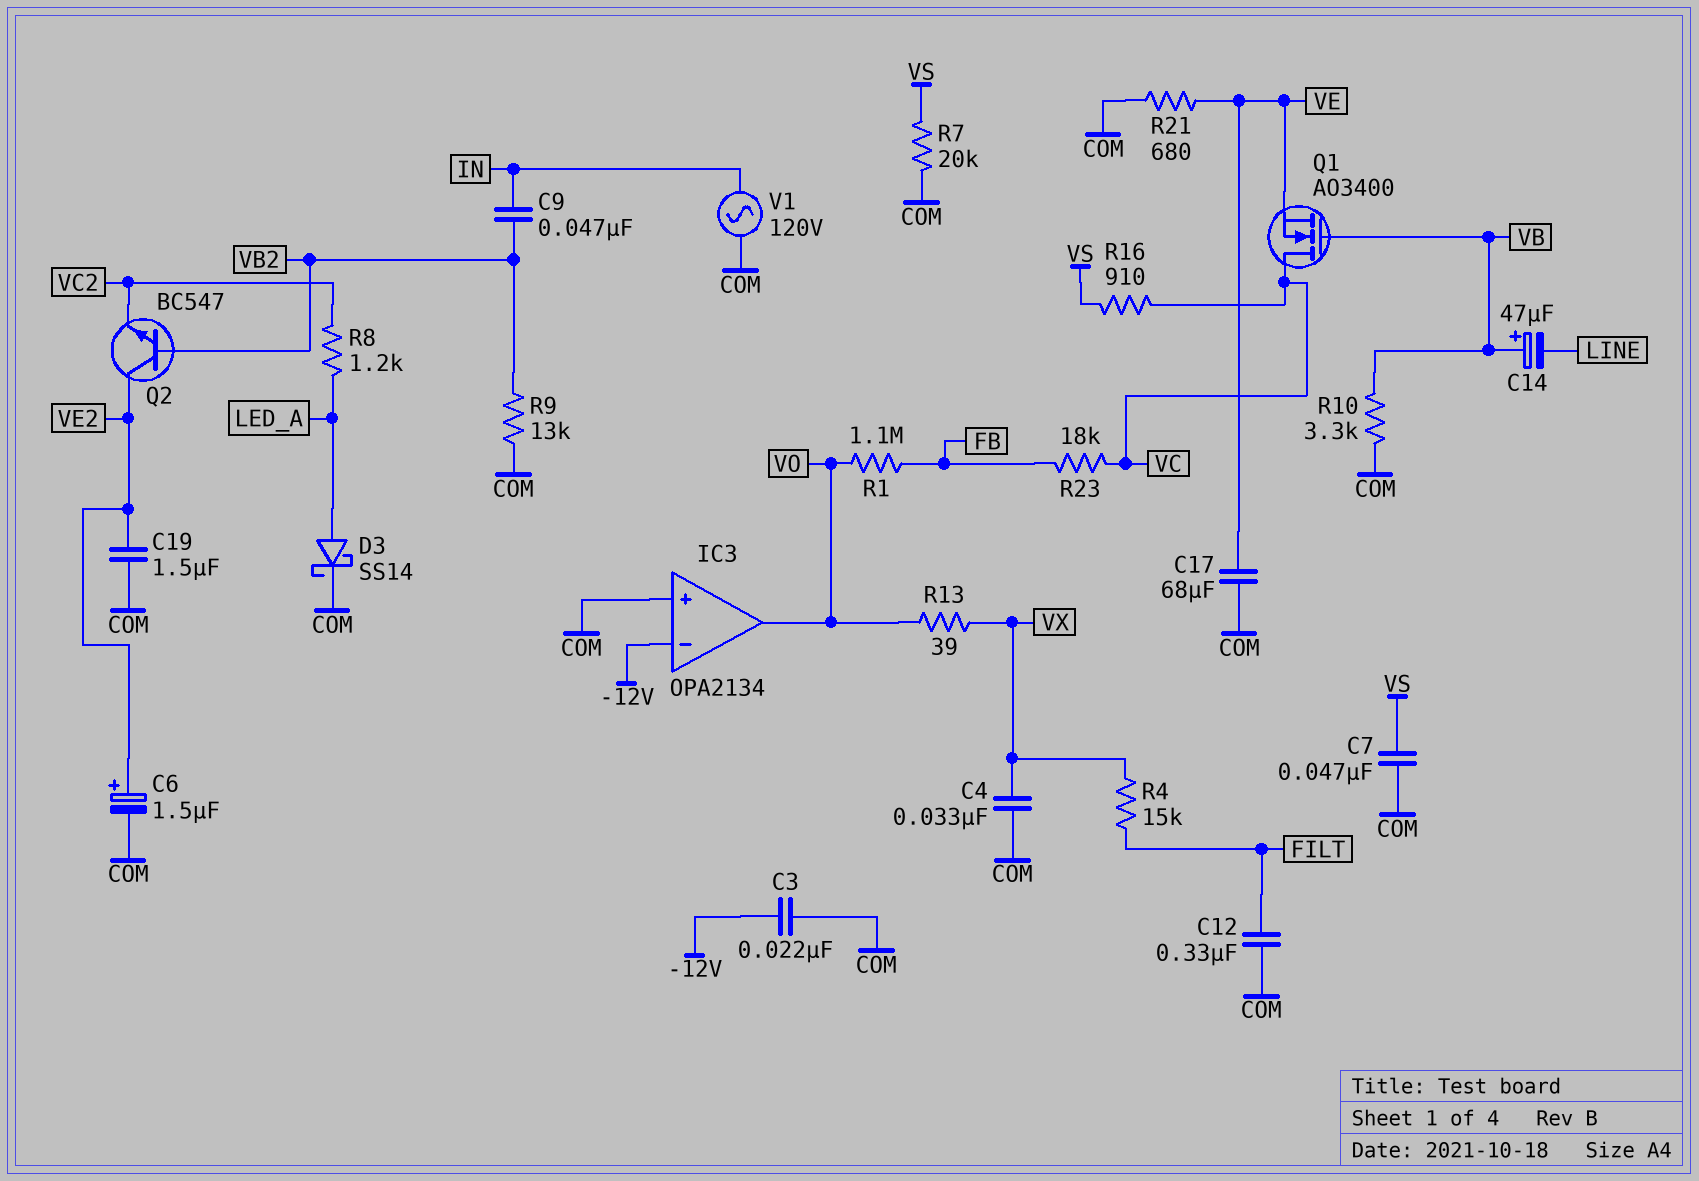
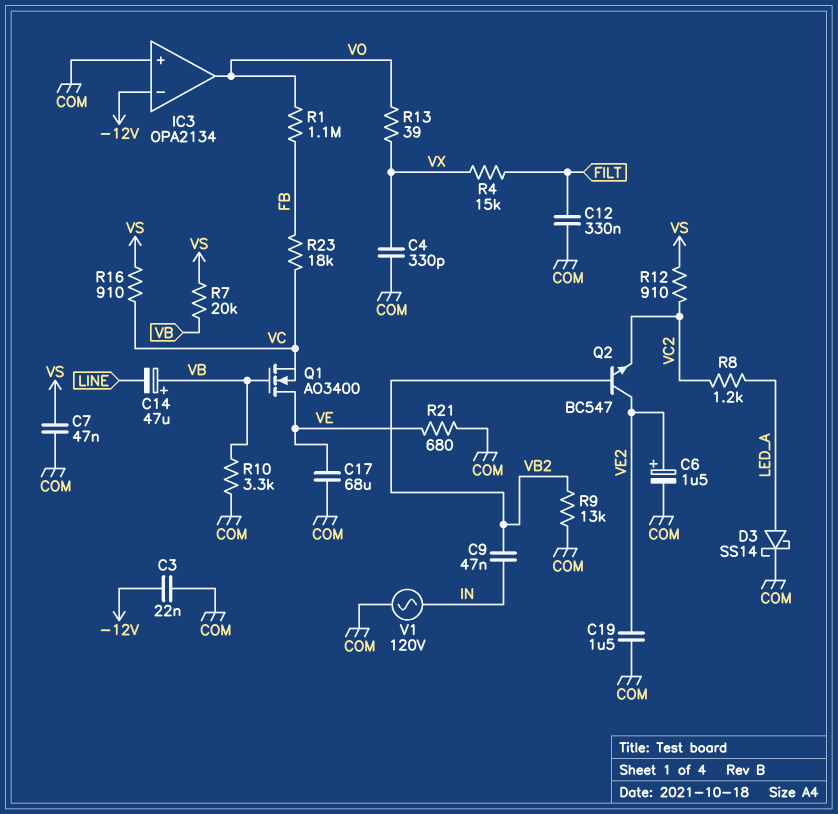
C4: 33nF (COM, VX) -> 330pF (COM, VX)
Q1: NMOS AO3400 (G VB, D VC, S VE) -> NMOS AO3400 (G VB, D VE, S VC)
R7: 20k (COM, VS) -> 20k (VB, VS)
R12: none -> 910 (VC2, VS)

